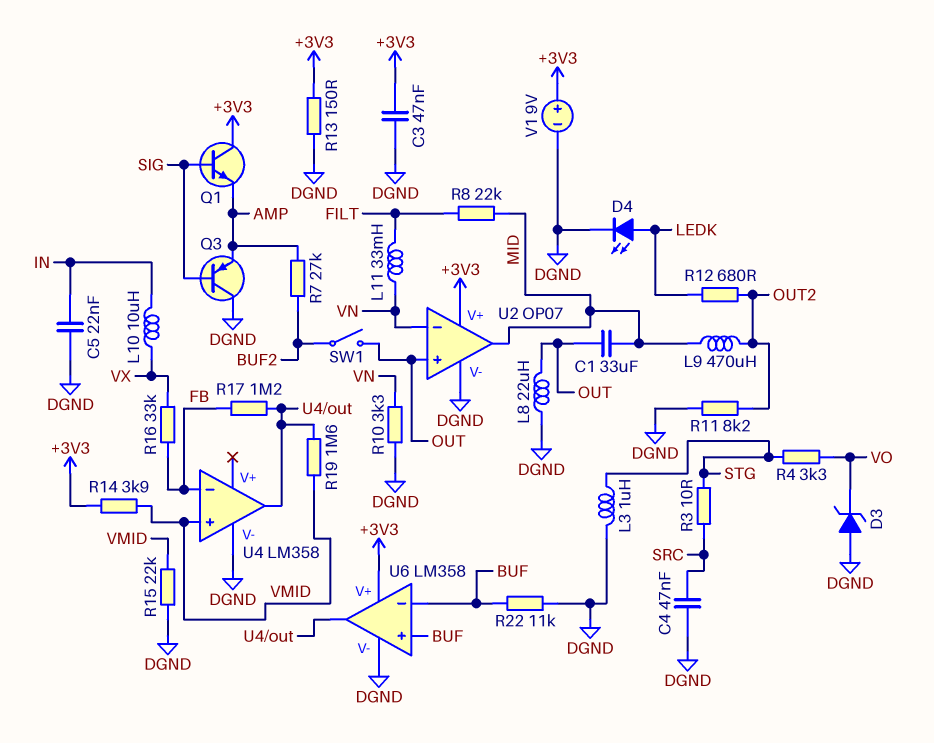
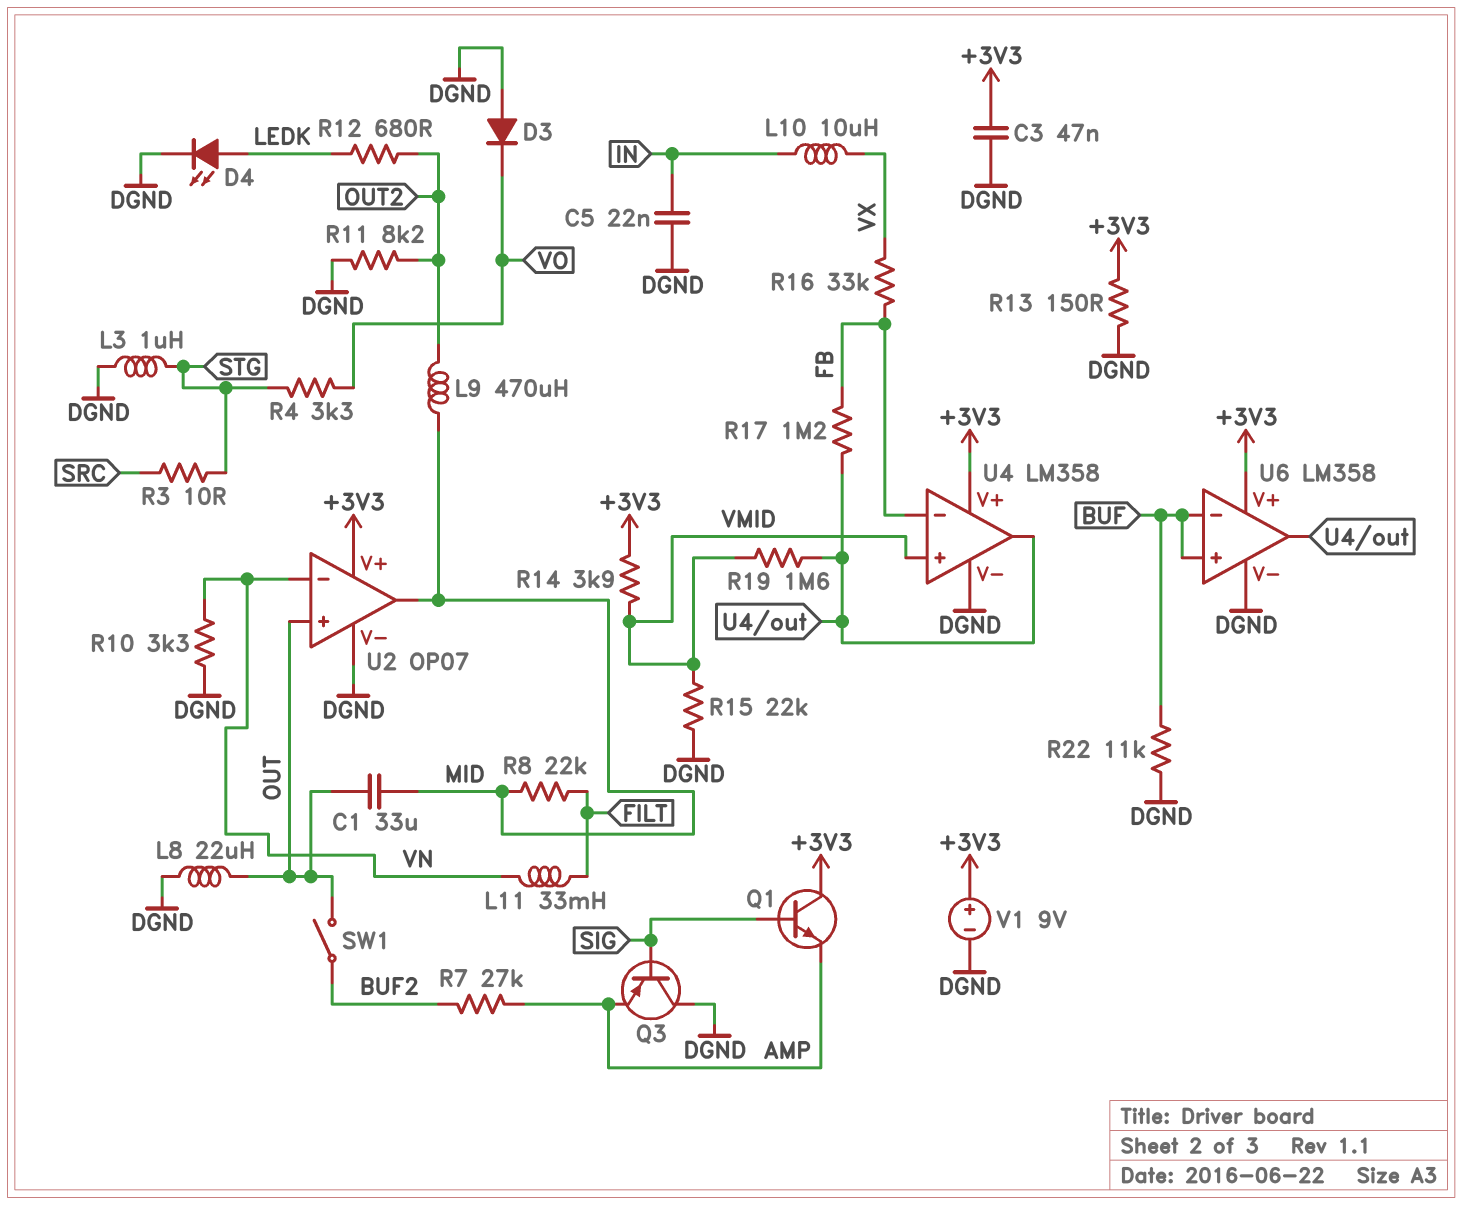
C4: 47nF (DGND, SRC) -> none
D3: zener (A DGND, K VO) -> diode (A DGND, K VO)
U4 pin V+: none -> +3V3

